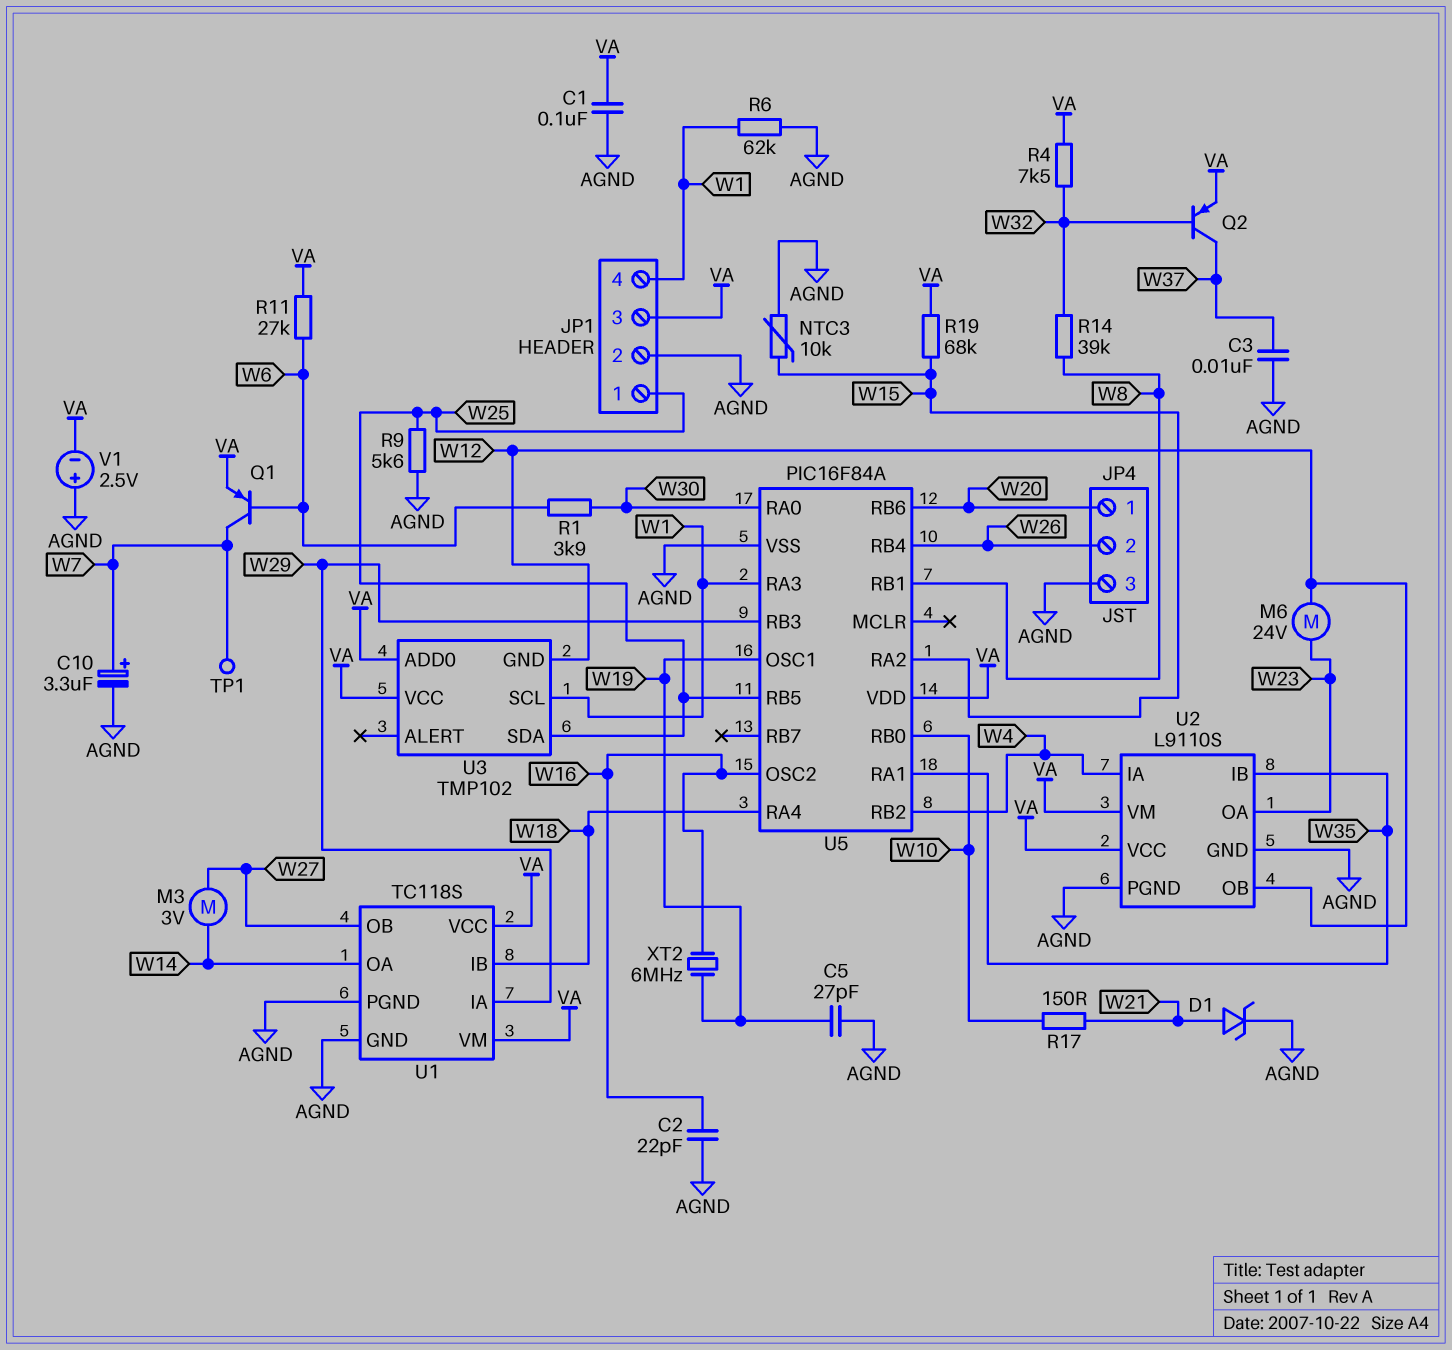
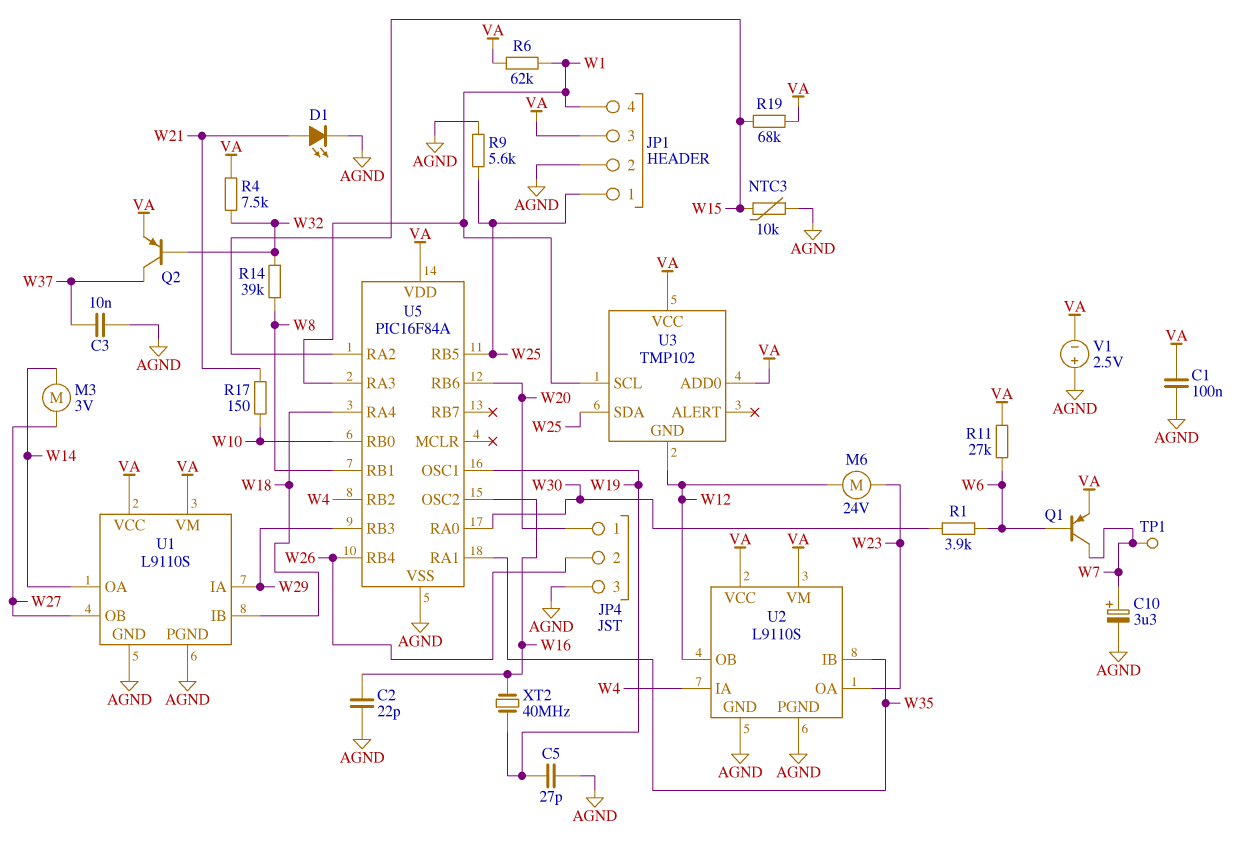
D1: zener (A W21, K AGND) -> LED (A W21, K AGND)
R6: 62k (AGND, W1) -> 62k (VA, W1)
U1: TC118S -> L9110S
XT2: 6MHz (W16, W19) -> 40MHz (W16, W19)

